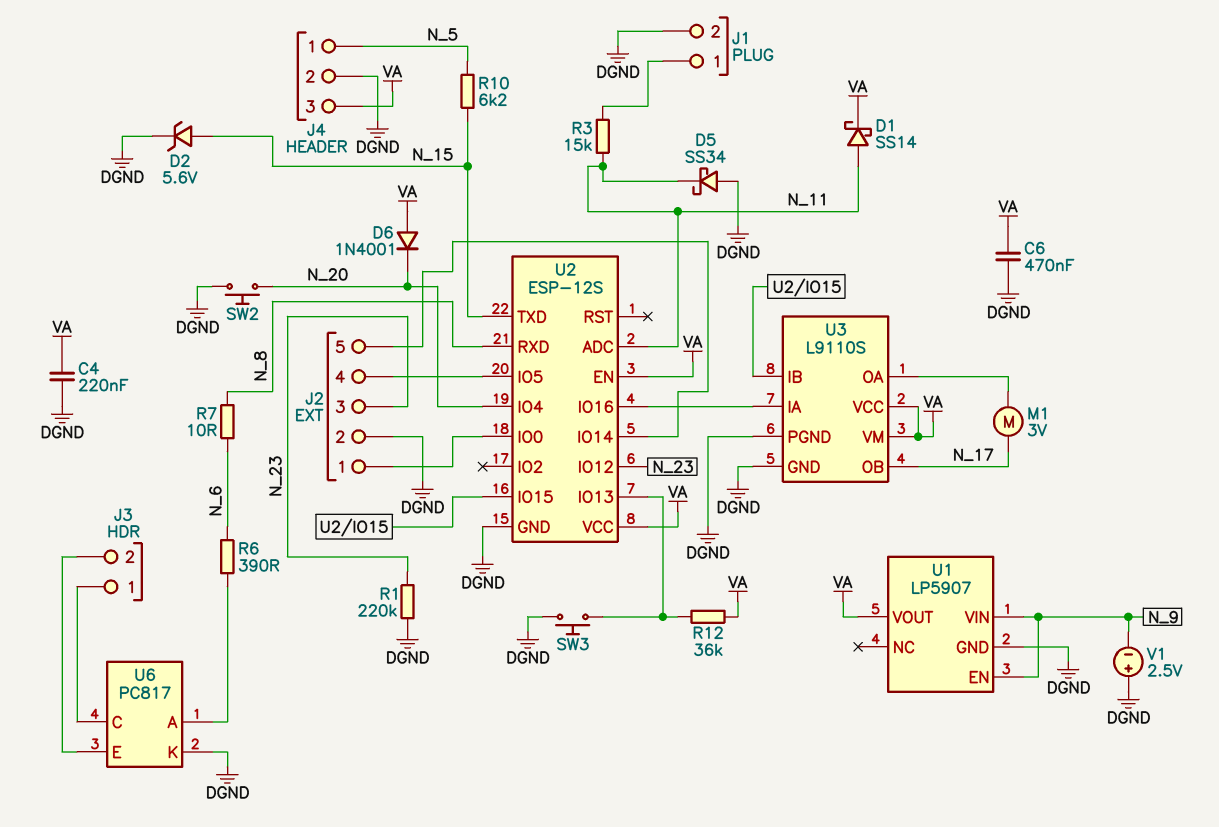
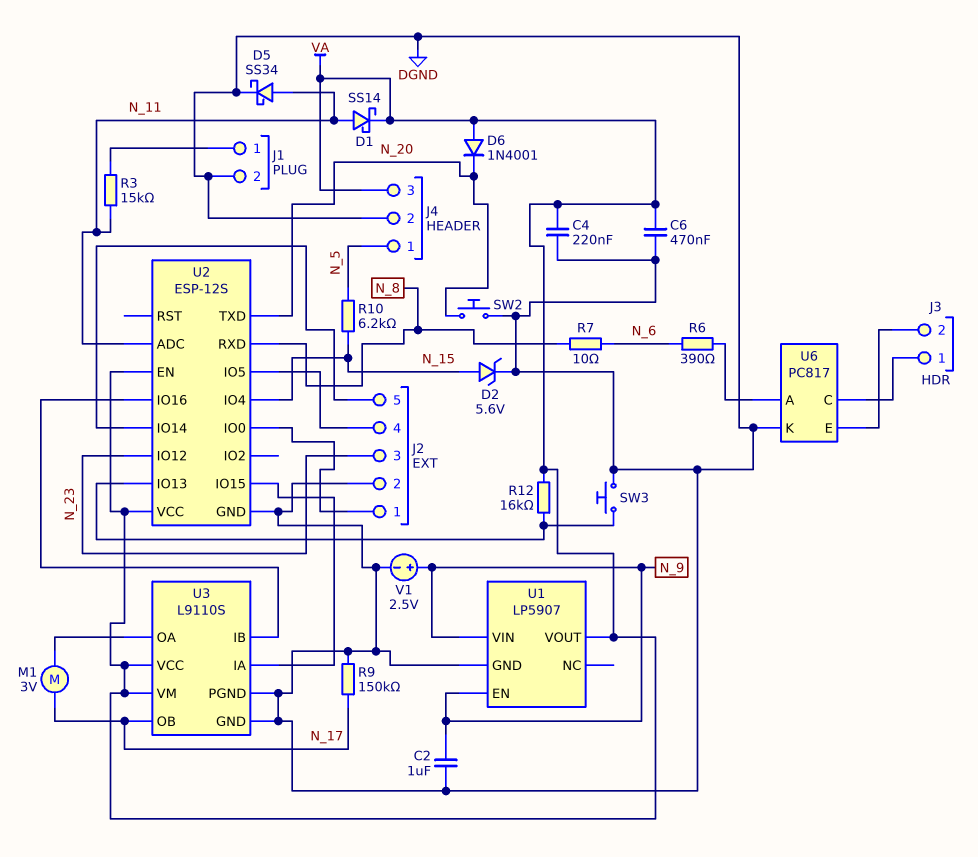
C2: none -> 1uF (DGND, N_9)
D5: schottky SS34 (A DGND, K N_11) -> schottky SS34 (A N_11, K DGND)
R1: 220k (DGND, N_23) -> none
R9: none -> 150k (DGND, N_17)
R12: 36k (U2/IO13, VA) -> 16k (U2/IO13, VA)
U2 pin IO4: N_20 -> N_15
U2 pin TXD: N_15 -> N_20
U3 pin IA: U2/IO16 -> U2/IO15
U3 pin IB: U2/IO15 -> U2/IO16
V1: 2.5V (plus DGND, minus N_9) -> 2.5V (plus N_9, minus DGND)

